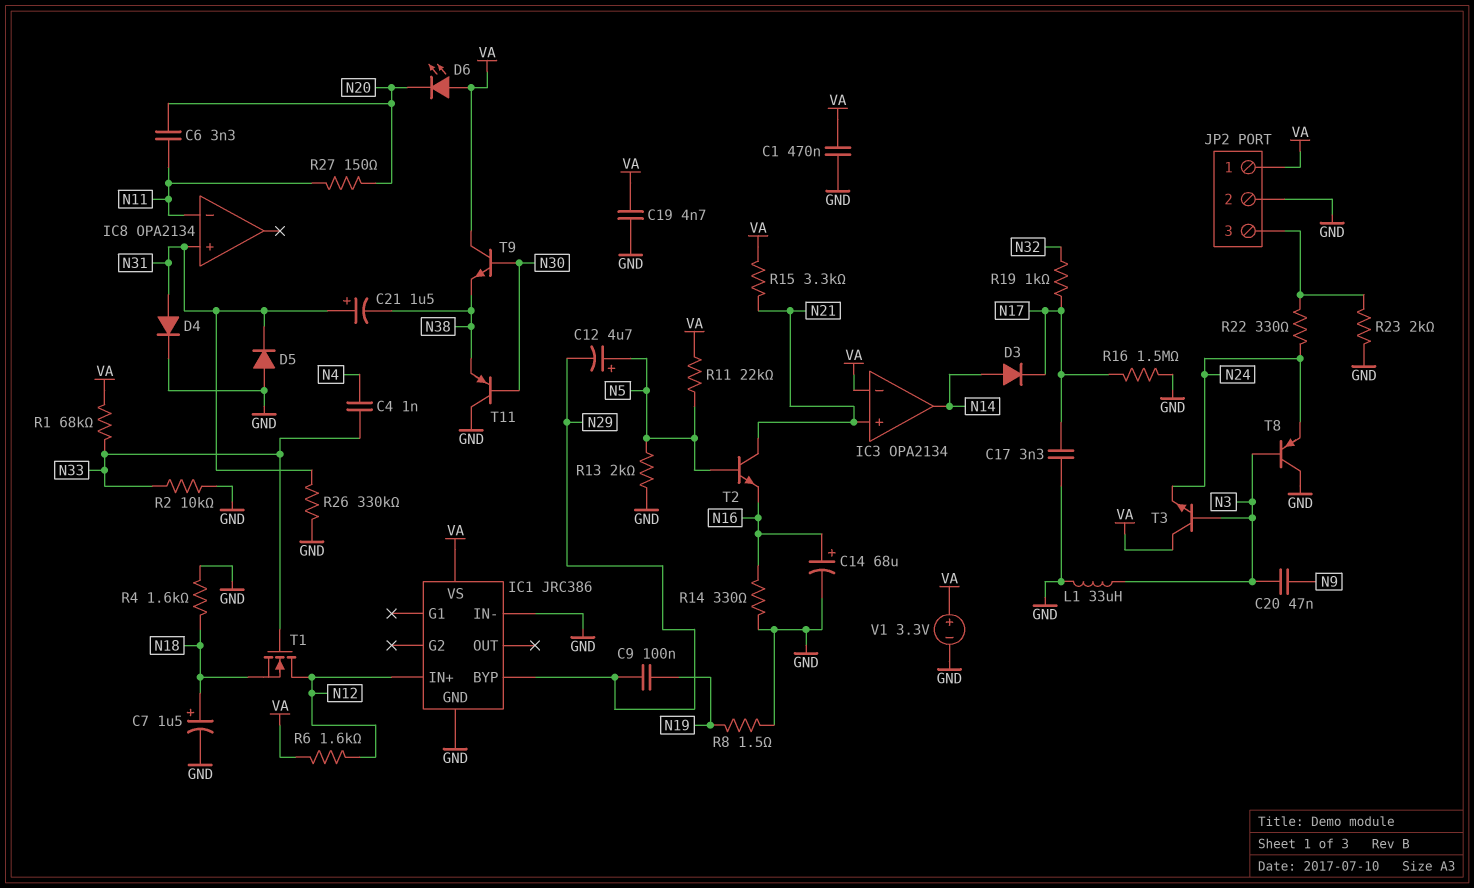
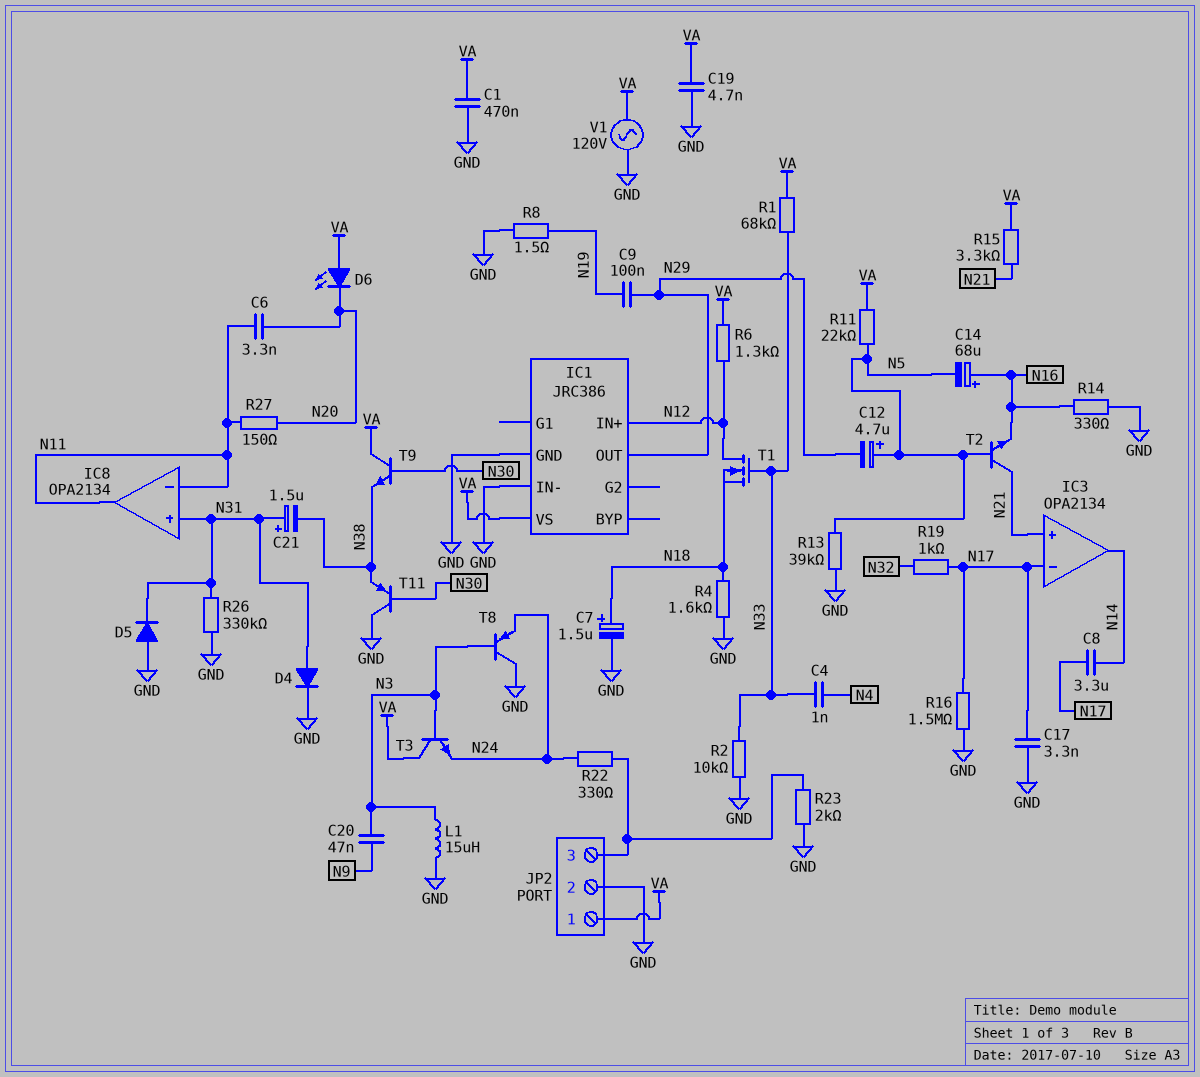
C8: none -> 3.3uF (N14, N17)
C14: 68uF (plus N16, minus GND) -> 68uF (plus N16, minus N5)
D3: diode (A N14, K N17) -> none
IC1 pin BYP: N29 -> none
IC1 pin OUT: none -> N29
IC3 pin in-: VA -> N17
IC8 pin out: none -> N11
L1: 33uH (GND, N3) -> 15uH (GND, N3)
R6: 1.6k (N12, VA) -> 1.3k (N12, VA)
R13: 2k (GND, N5) -> 39k (GND, N5)
V1: 3.3V (plus VA, minus GND) -> AC 120V (GND, VA)

